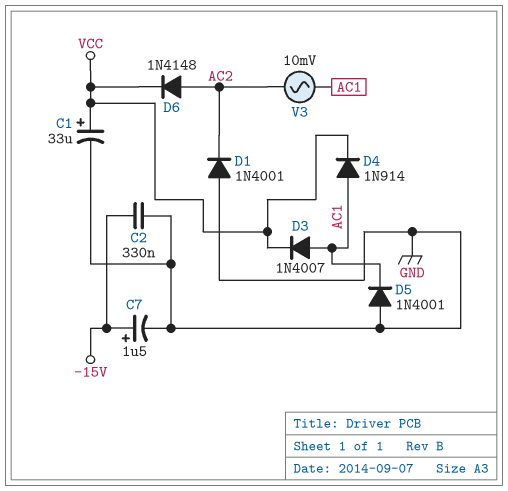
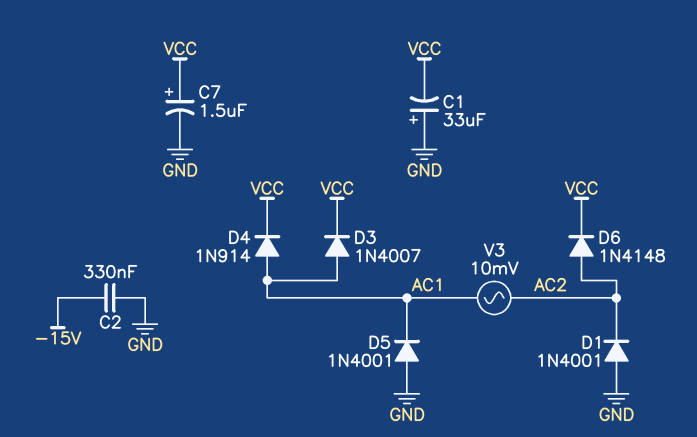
C1: 33uF (plus VCC, minus GND) -> 33uF (plus GND, minus VCC)
C7: 1.5uF (plus -15V, minus GND) -> 1.5uF (plus VCC, minus GND)

